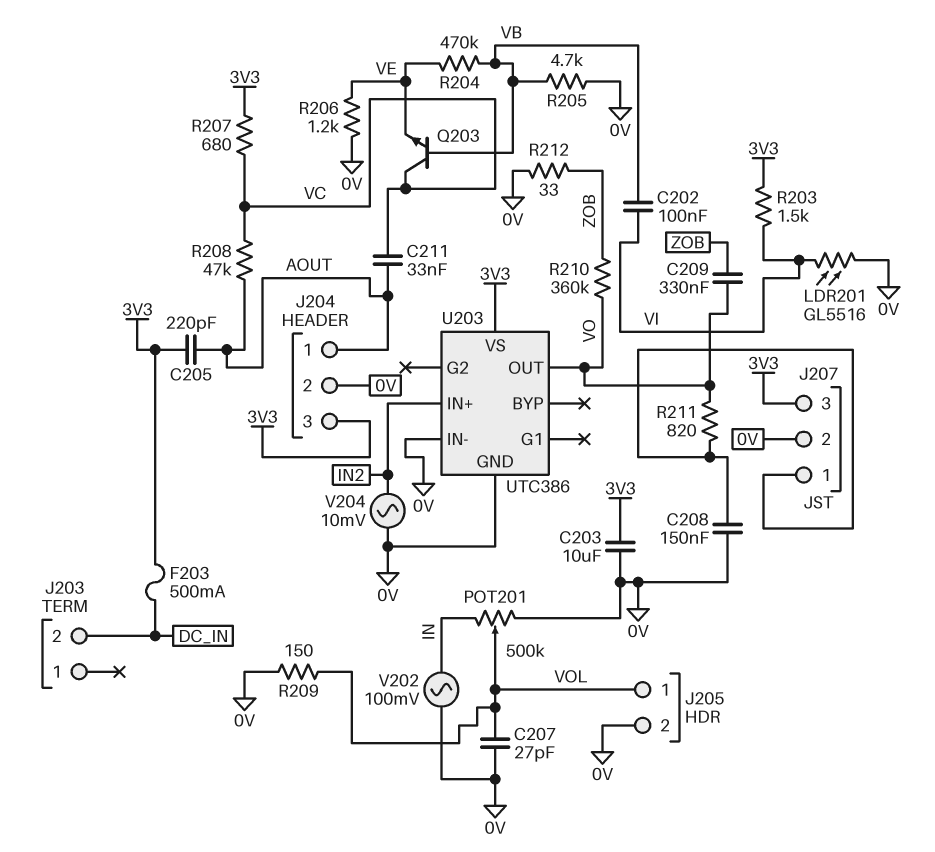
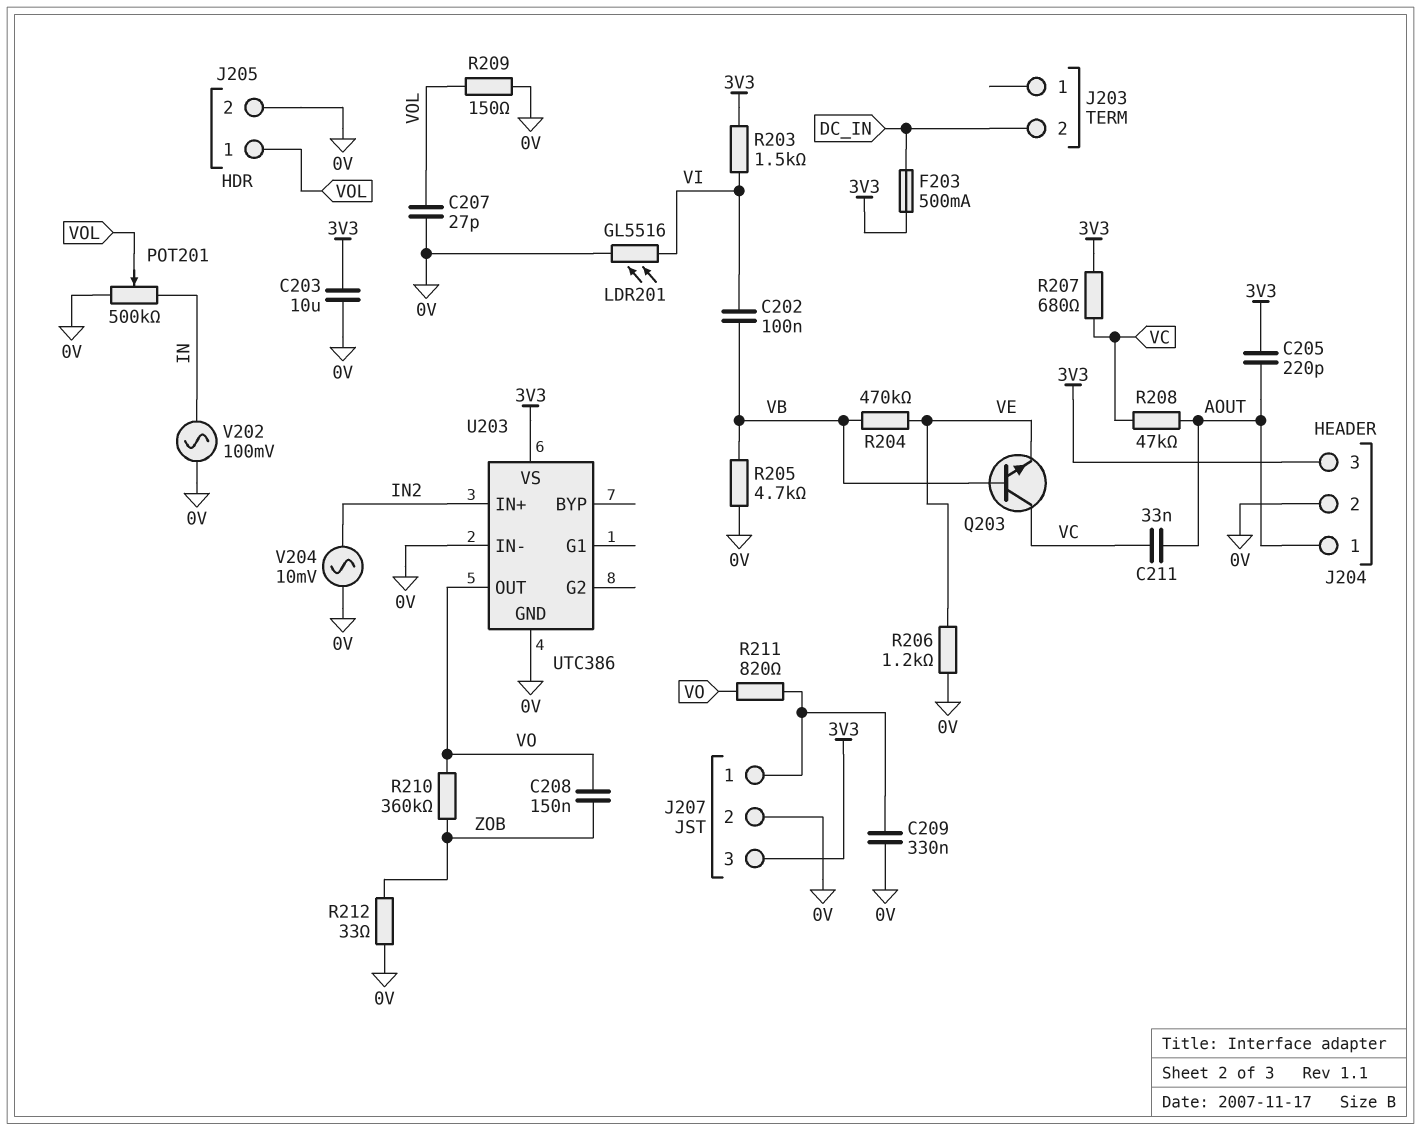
C208: 150nF (0V, J207/1) -> 150nF (VO, ZOB)
C209: 330nF (VO, ZOB) -> 330nF (0V, J207/1)

